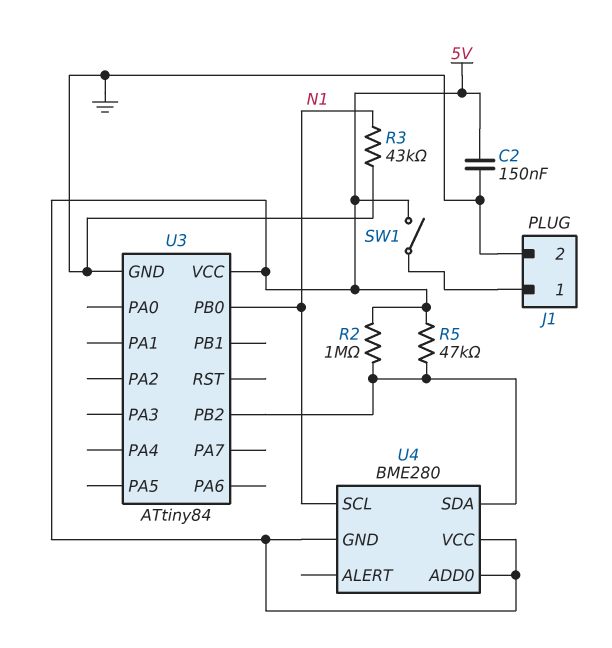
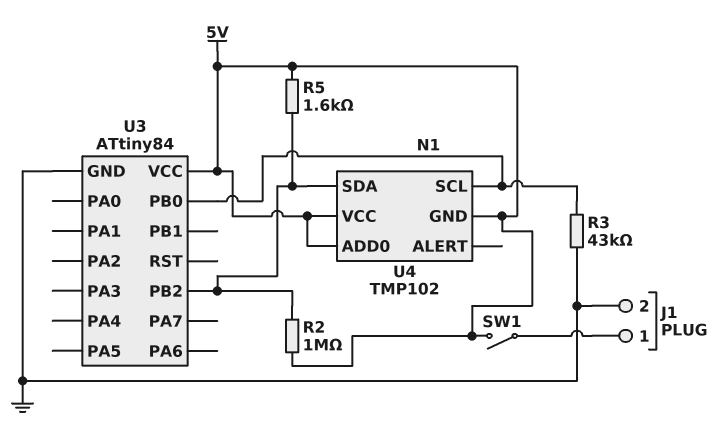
C2: 150nF (5V, GND) -> none
R5: 47k (5V, U3/PB2) -> 1.6k (5V, U3/PB2)
U4: BME280 -> TMP102

